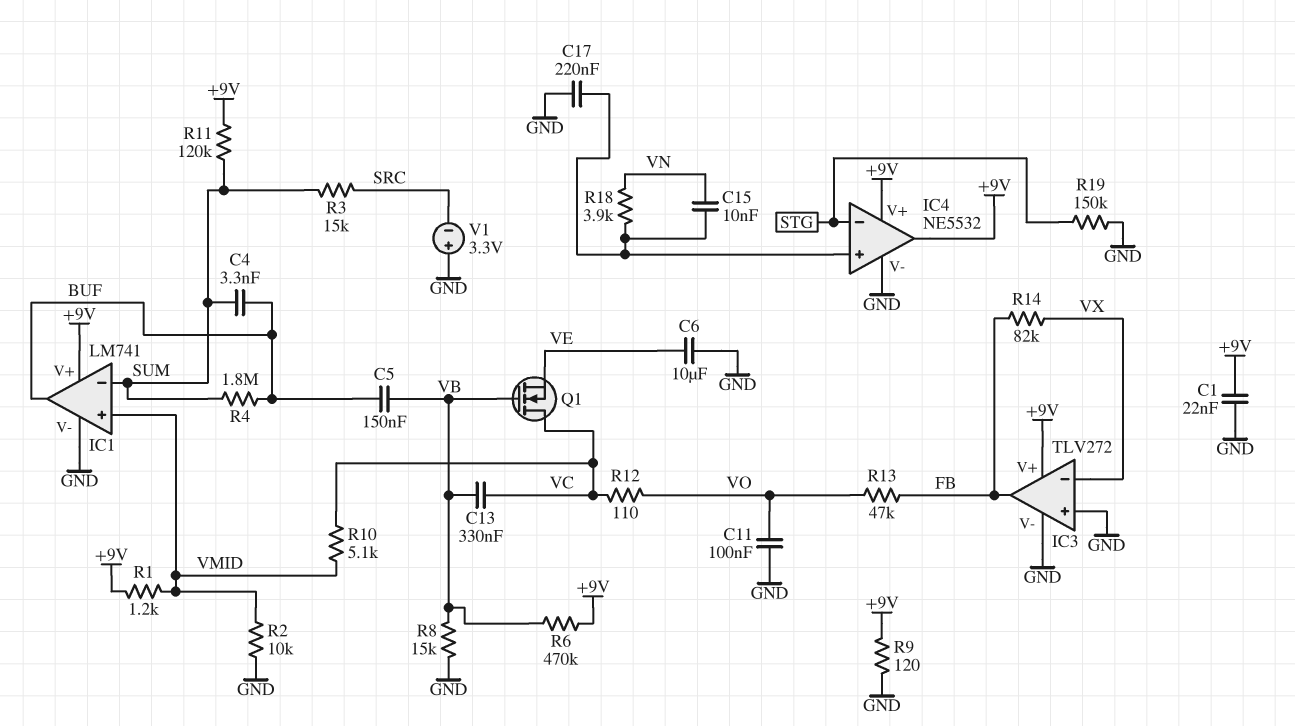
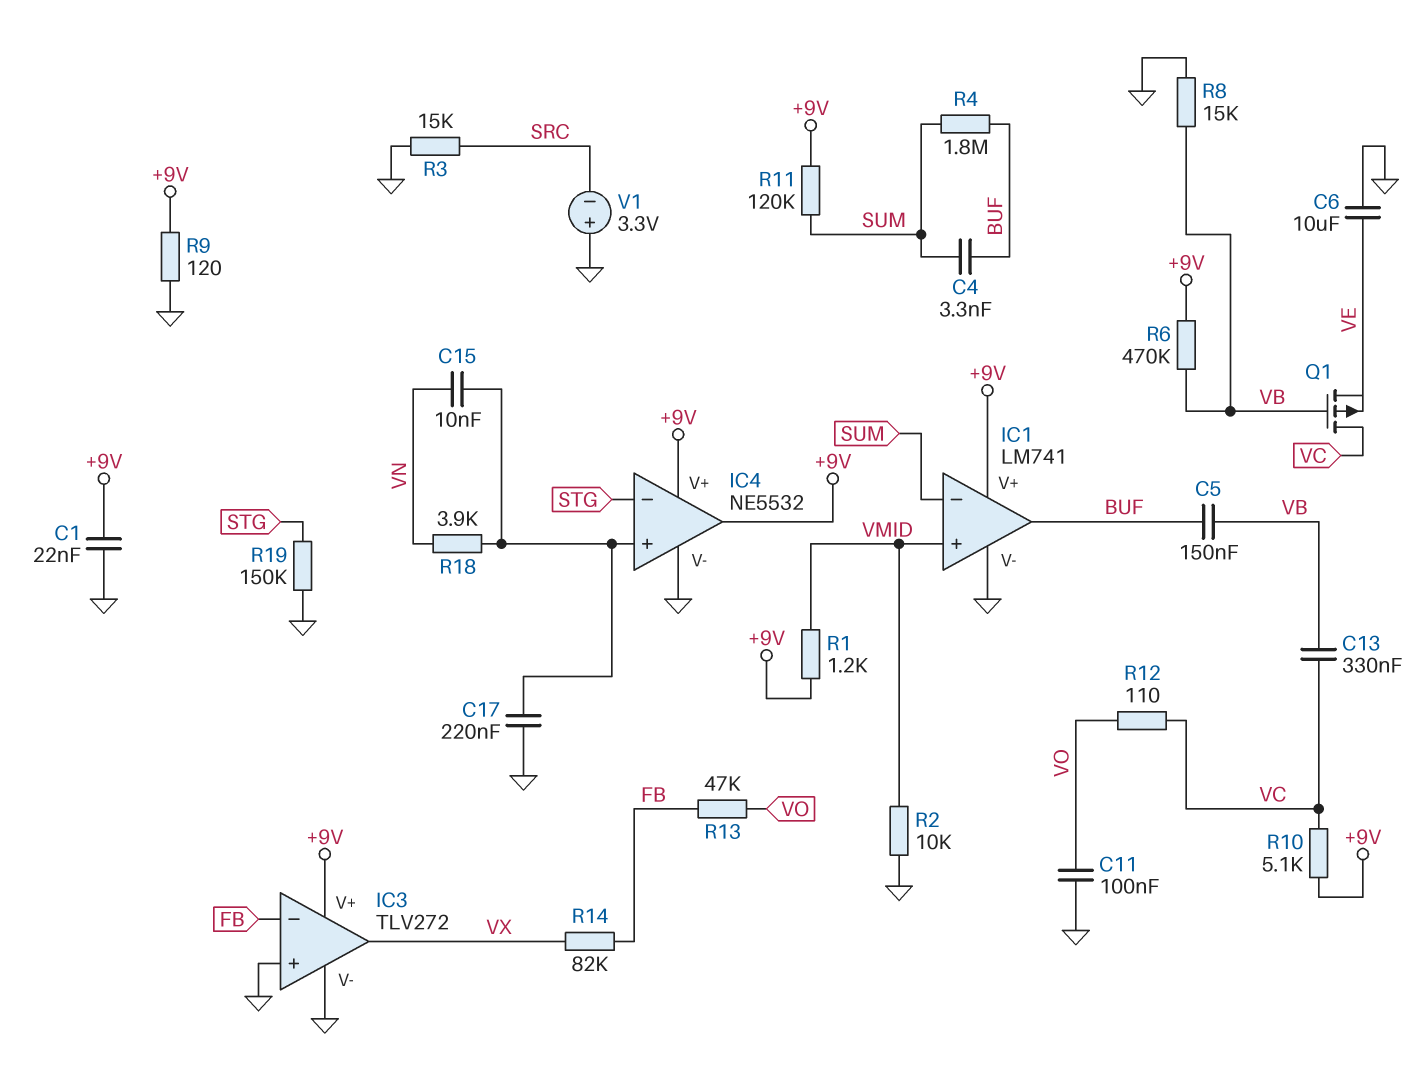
IC3 pin in-: VX -> FB
IC3 pin out: FB -> VX
Q1: NMOS (G VB, D VC, S VE) -> PMOS (G VB, D VC, S VE)
R3: 15k (SRC, SUM) -> 15k (GND, SRC)
R10: 5.1k (VC, VMID) -> 5.1k (+9V, VC)

